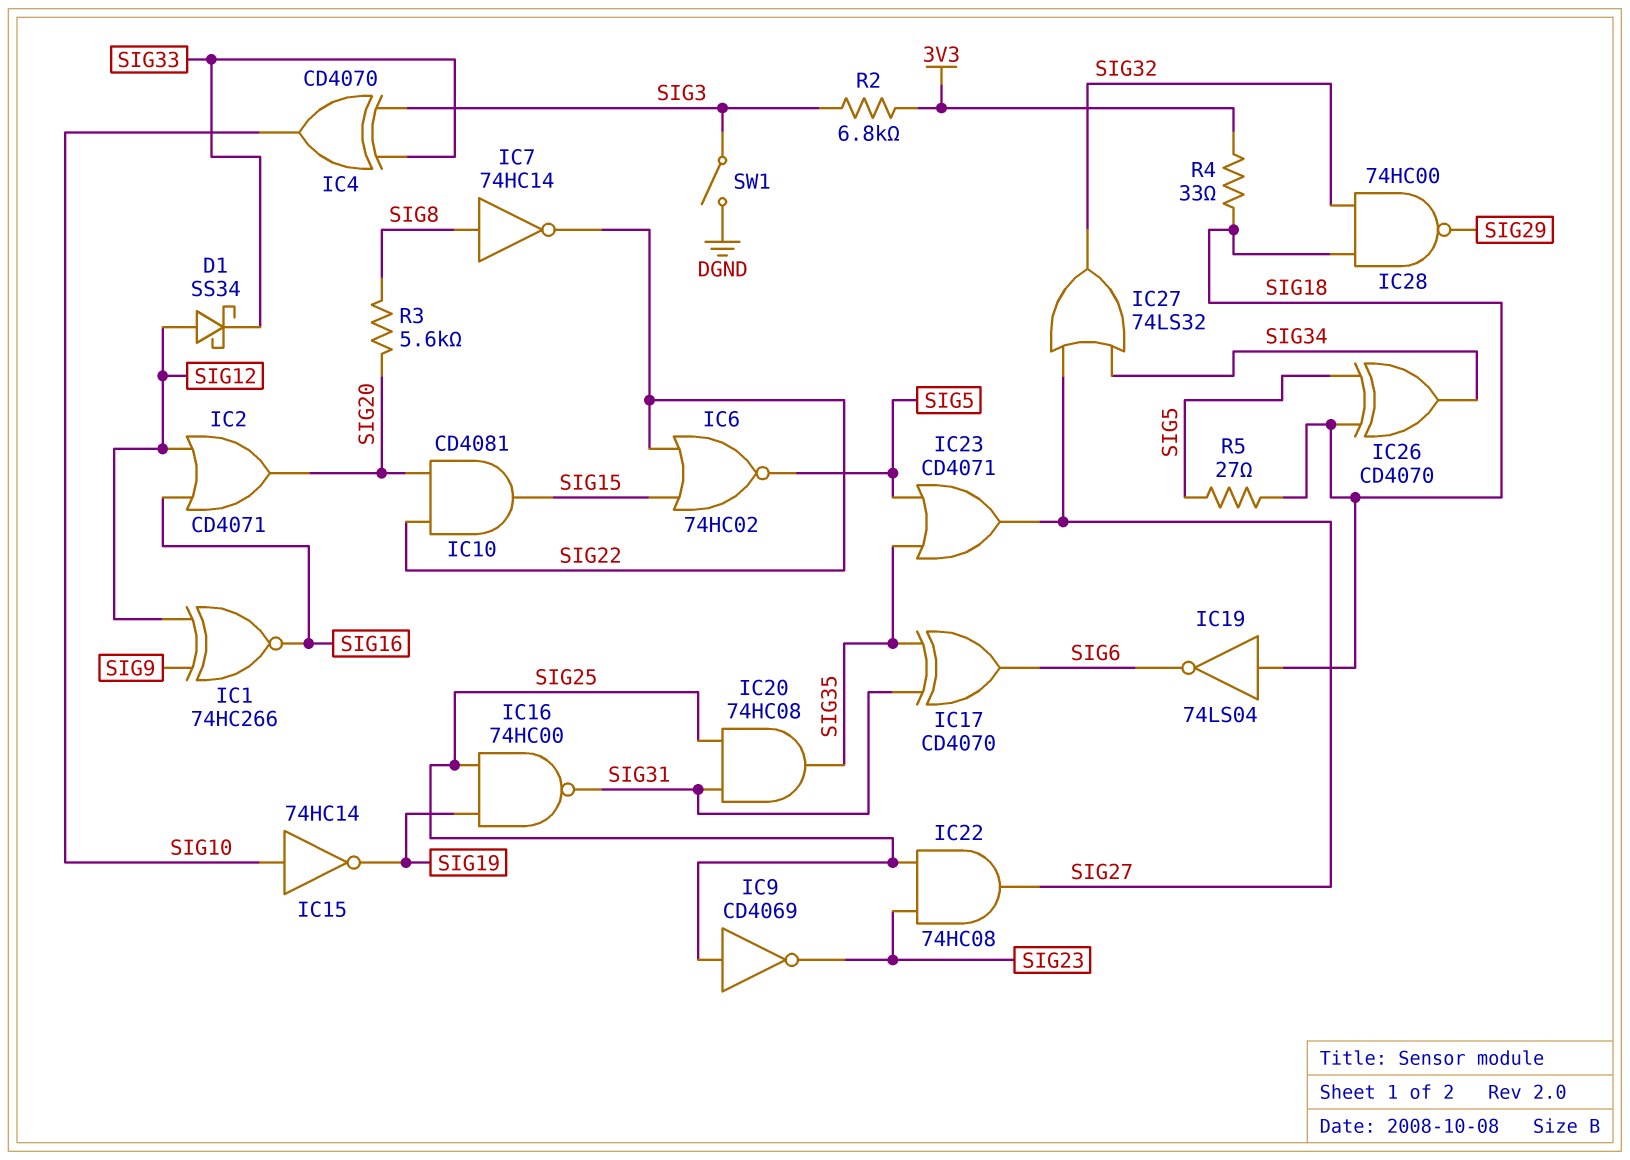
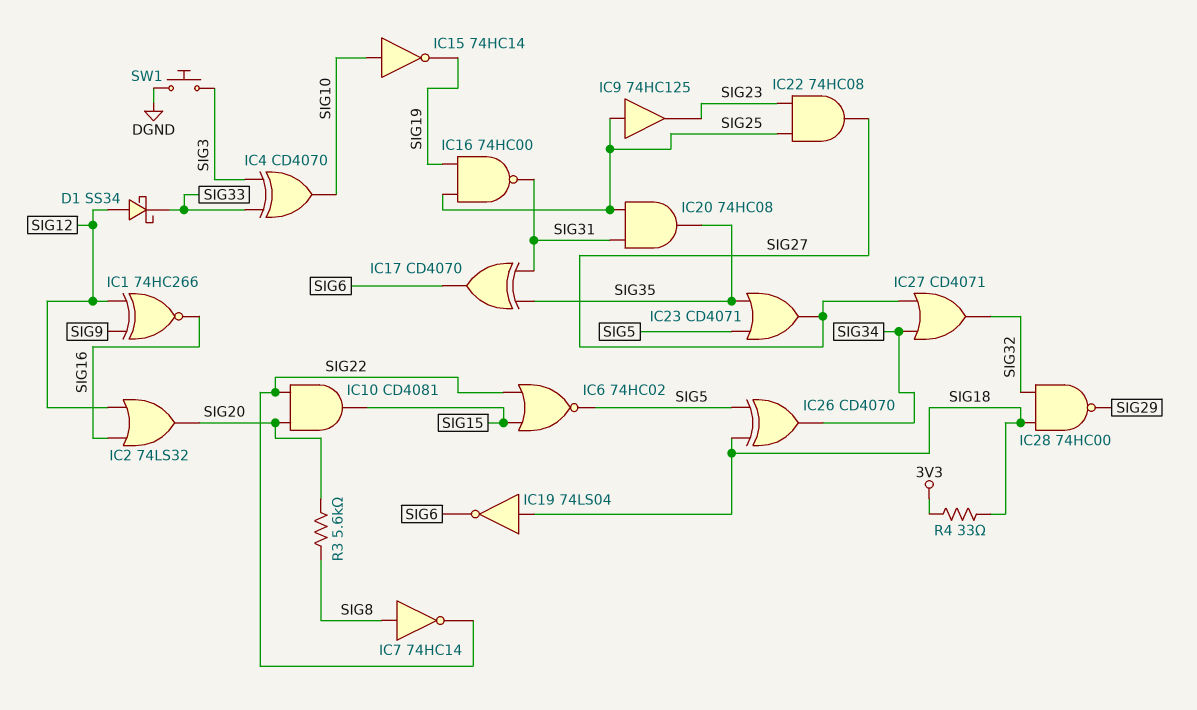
IC2: OR CD4071 (in SIG12, in SIG16, out SIG20) -> OR 74LS32 (in SIG12, in SIG16, out SIG20)
IC9: NOT CD4069 (in SIG25, out SIG23) -> buffer 74HC125 (in SIG25, out SIG23)
IC27: OR 74LS32 (in SIG27, in SIG34, out SIG32) -> OR CD4071 (in SIG27, in SIG34, out SIG32)
R2: 6.8k (3V3, SIG3) -> none
R5: 27 (SIG5, SIG18) -> none
SW1: switch (DGND, SIG3) -> button (DGND, SIG3)

